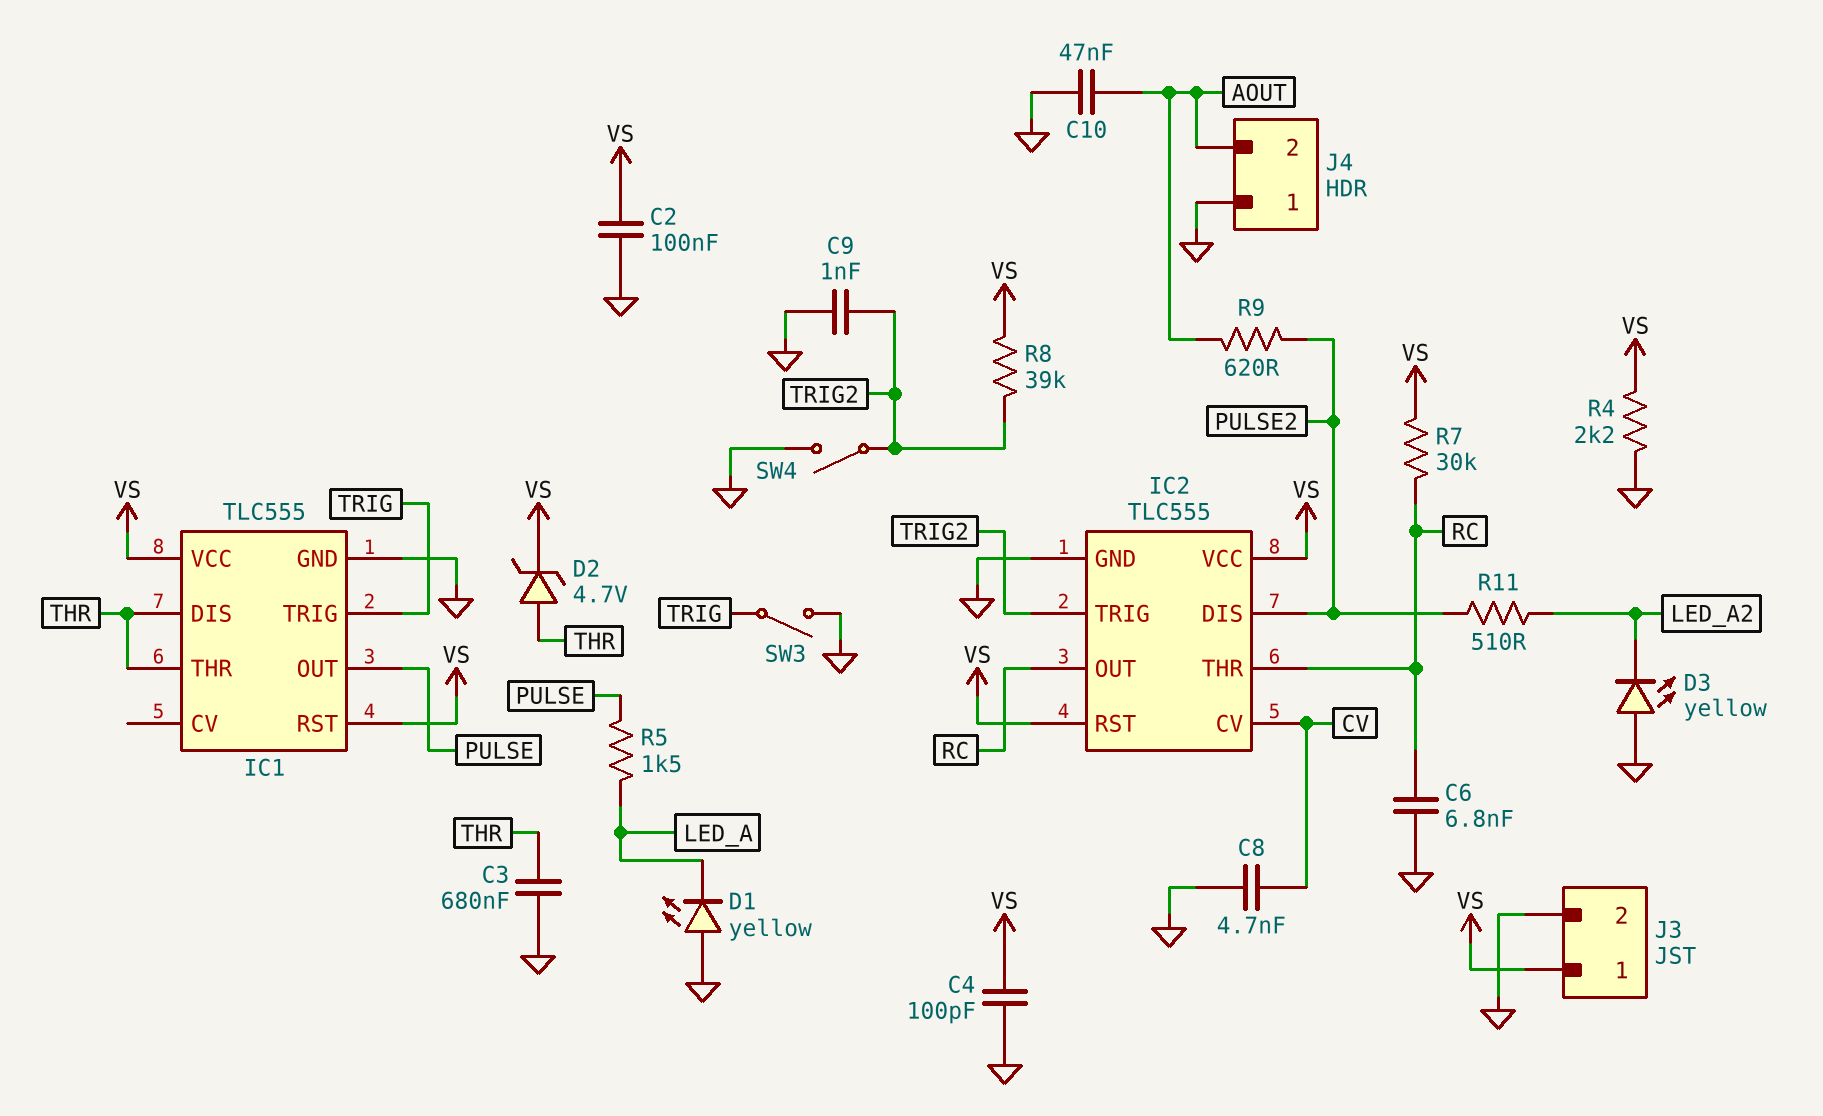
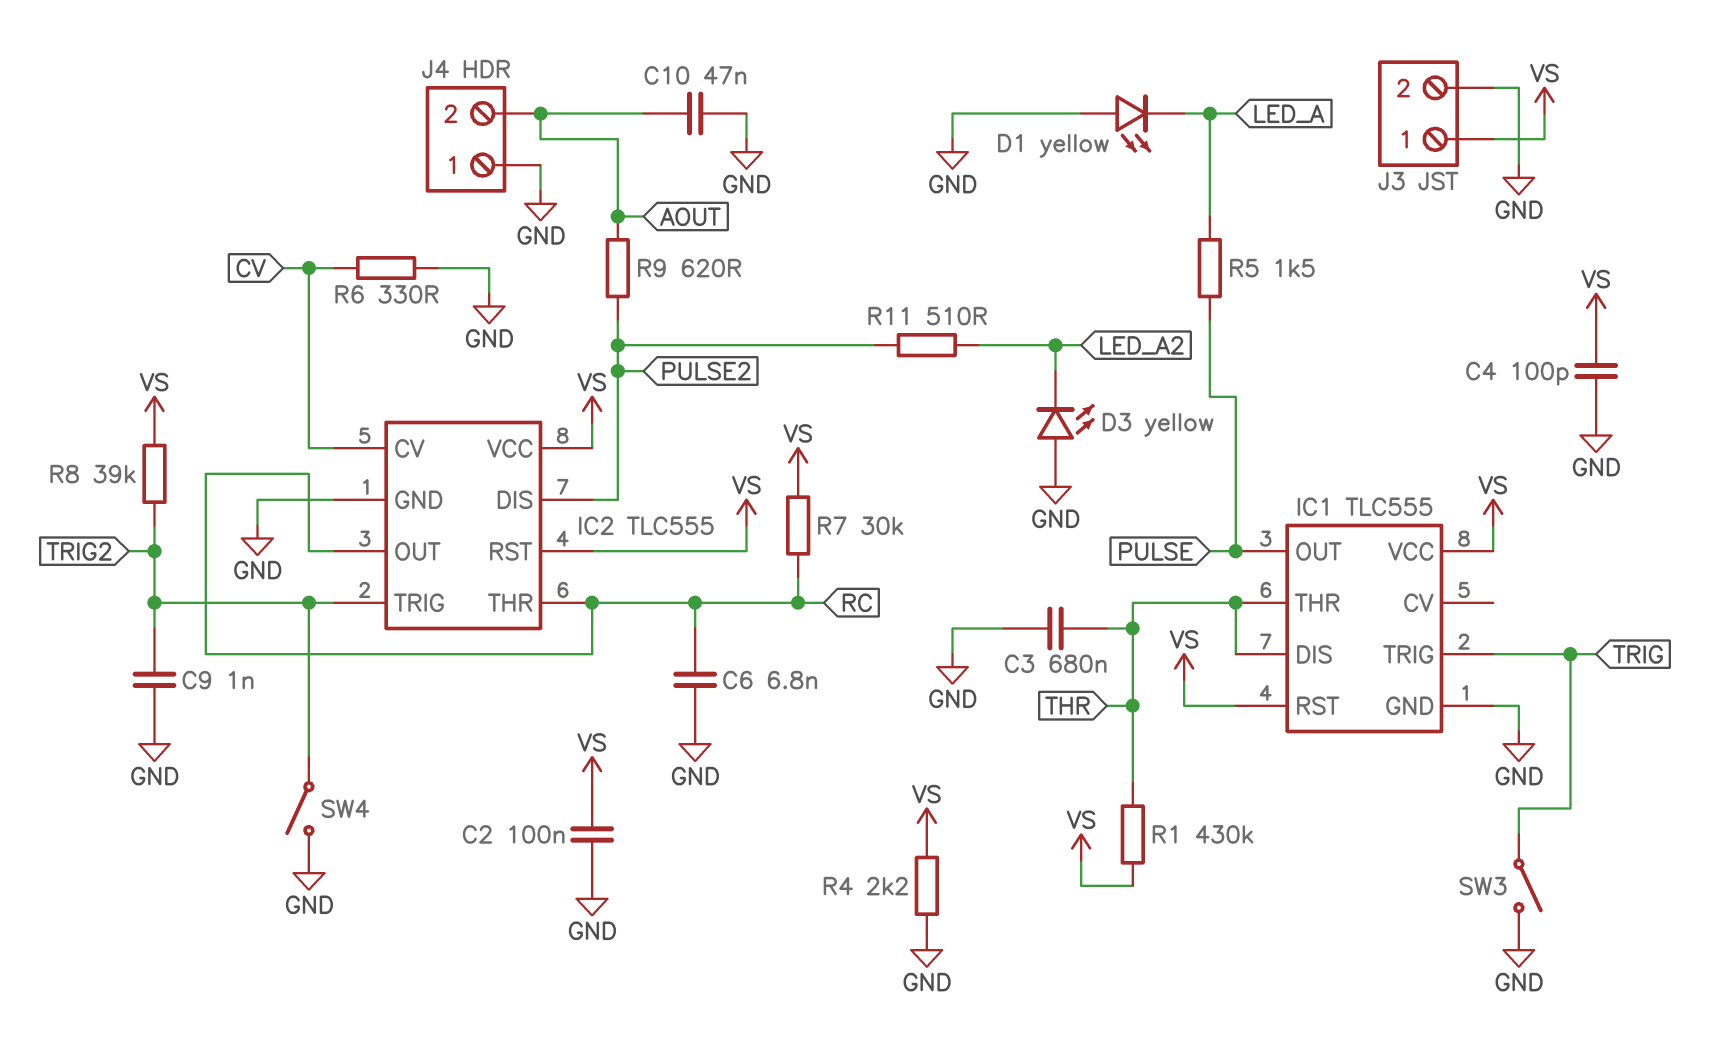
C8: 4.7nF (CV, GND) -> none
D2: zener 4.7V (A THR, K VS) -> none
R1: none -> 430k (THR, VS)
R6: none -> 330 (CV, GND)

